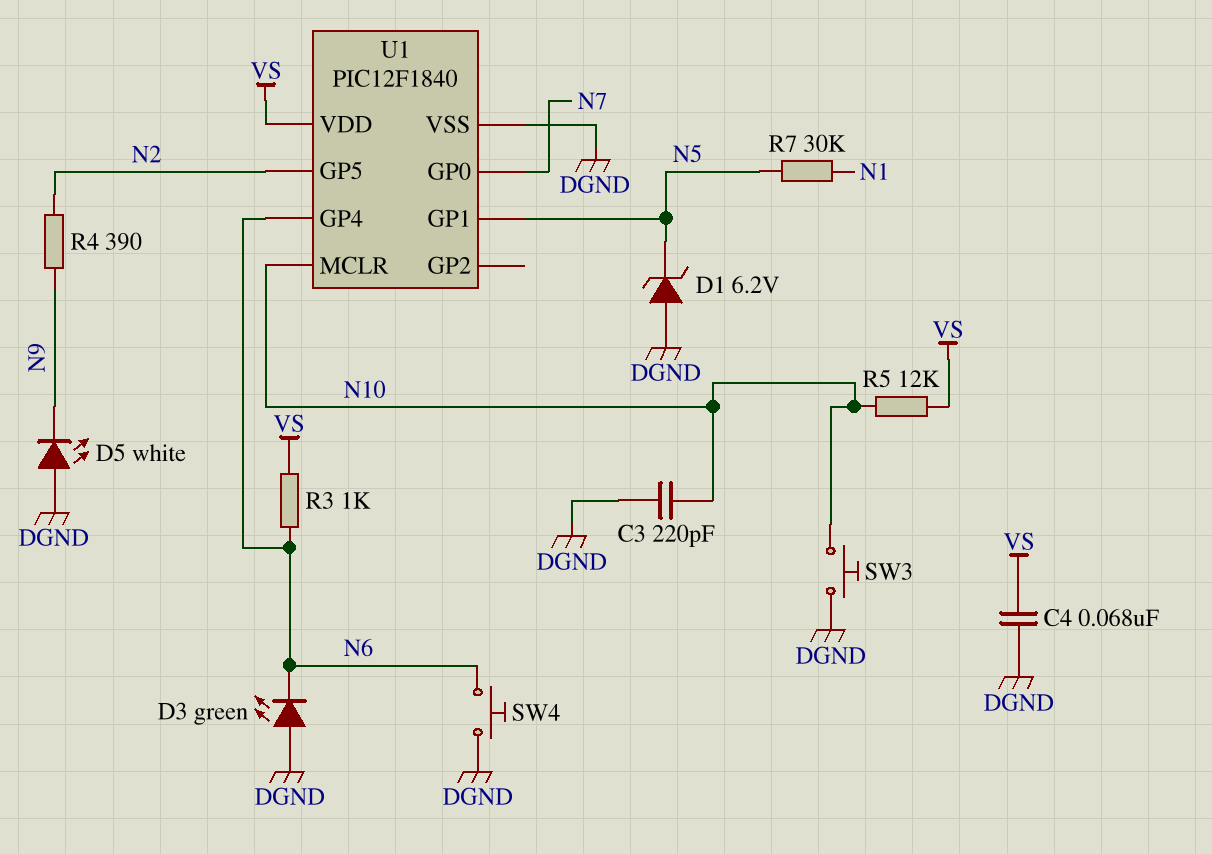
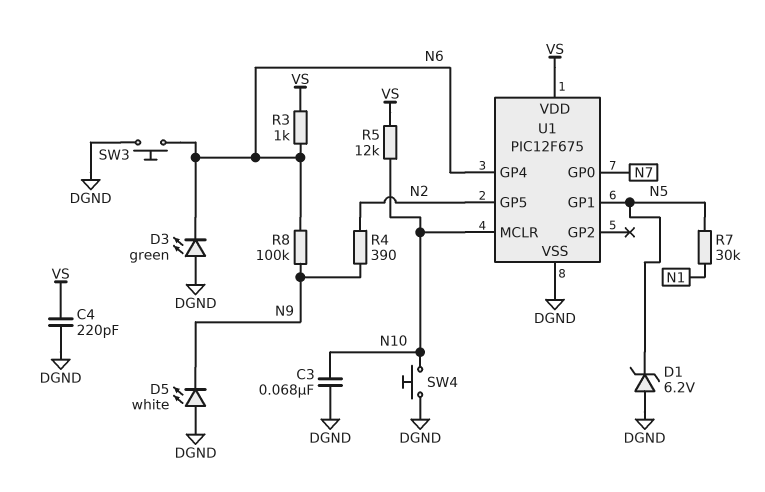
C3: 220pF (DGND, N10) -> 68nF (DGND, N10)
C4: 68nF (DGND, VS) -> 220pF (DGND, VS)
R8: none -> 100k (N6, N9)
SW3: button (DGND, N10) -> button (DGND, N6)
SW4: button (DGND, N6) -> button (DGND, N10)
U1: PIC12F1840 -> PIC12F675

